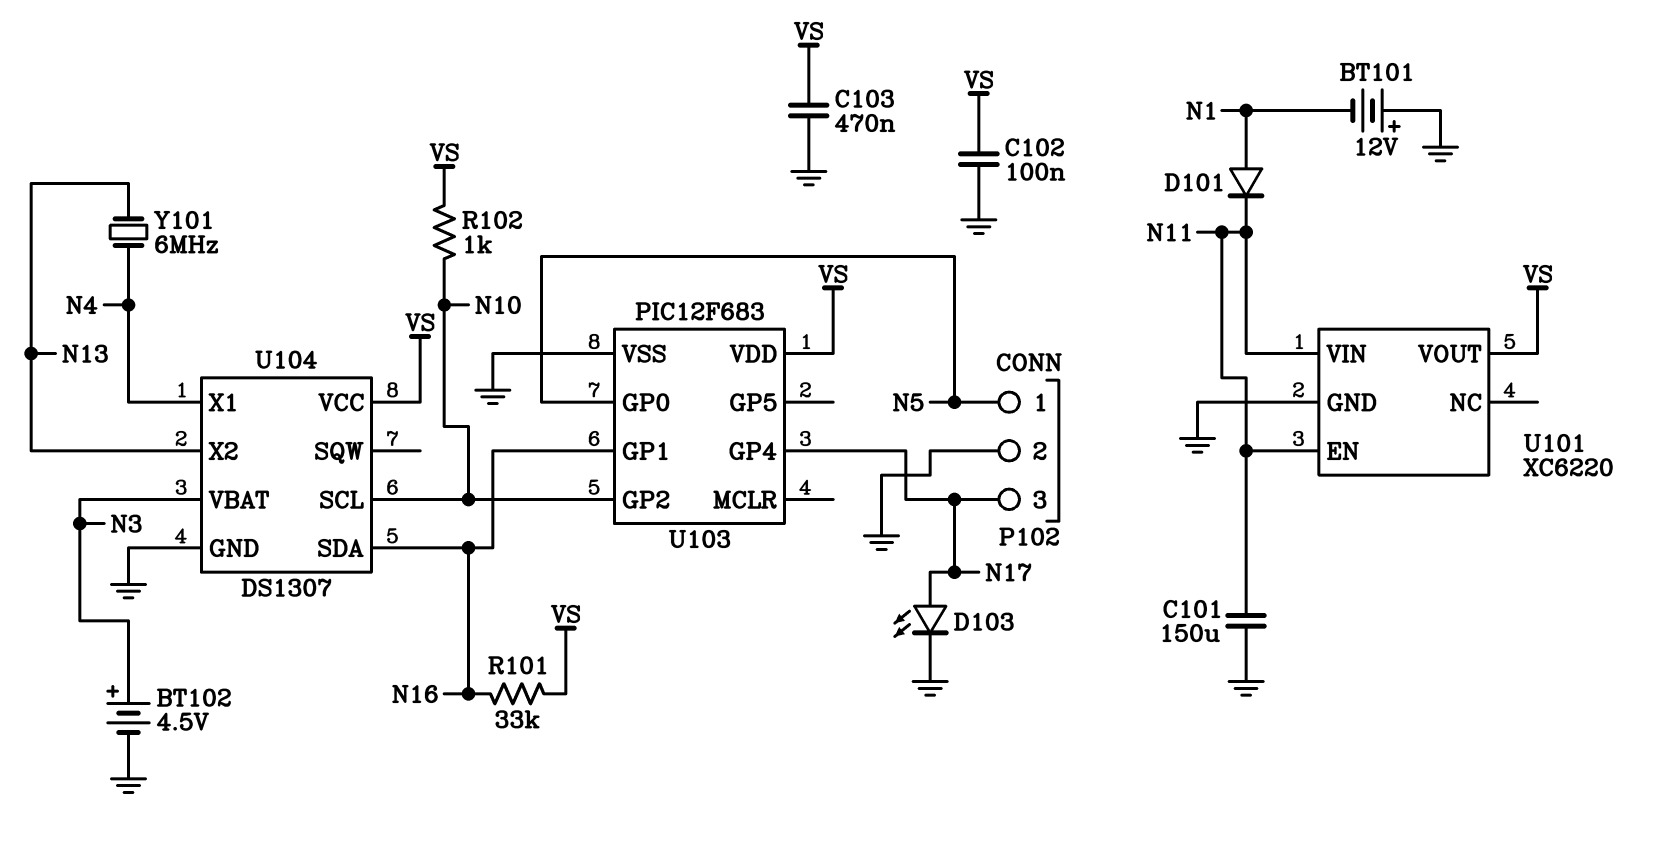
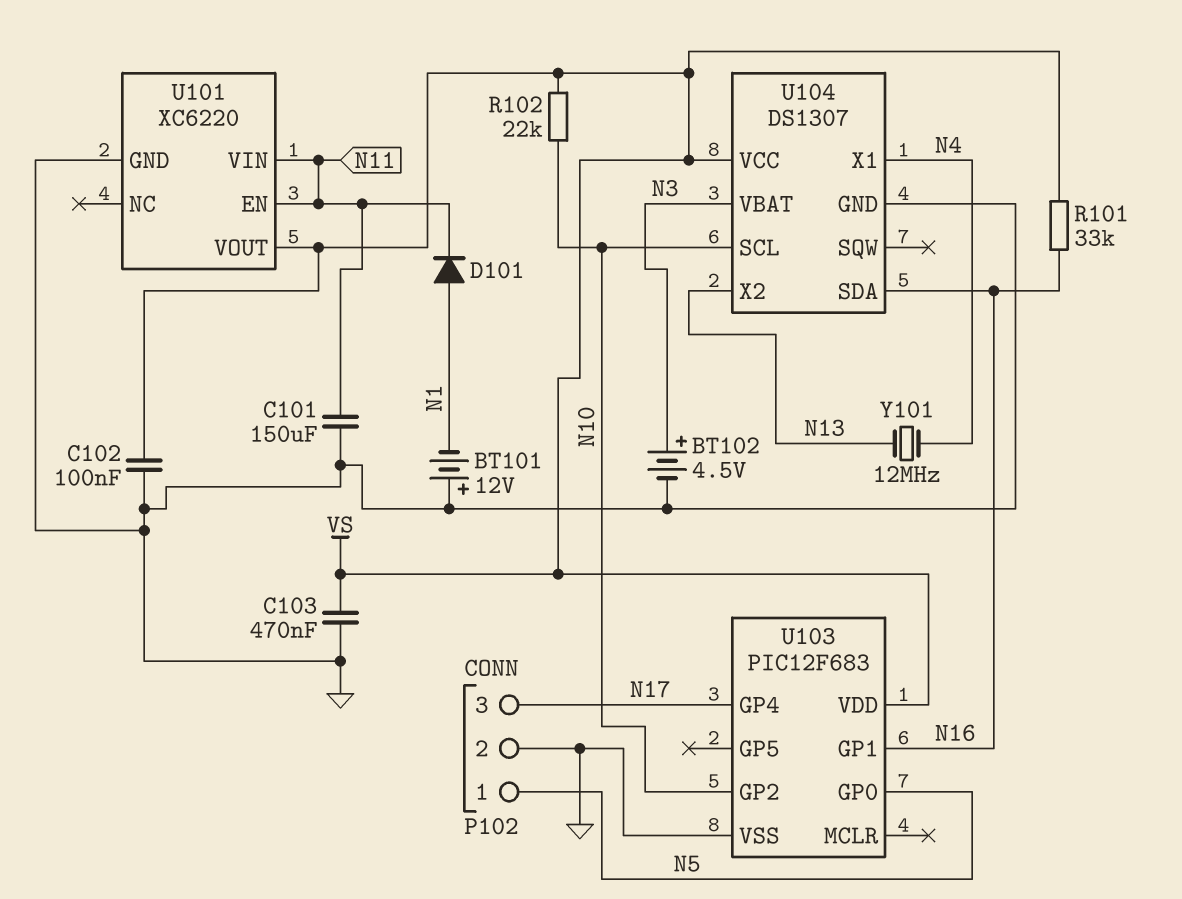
D103: LED (A N17, K GND) -> none
R102: 1k (N10, VS) -> 22k (N10, VS)
Y101: 6MHz (N4, N13) -> 12MHz (N4, N13)

